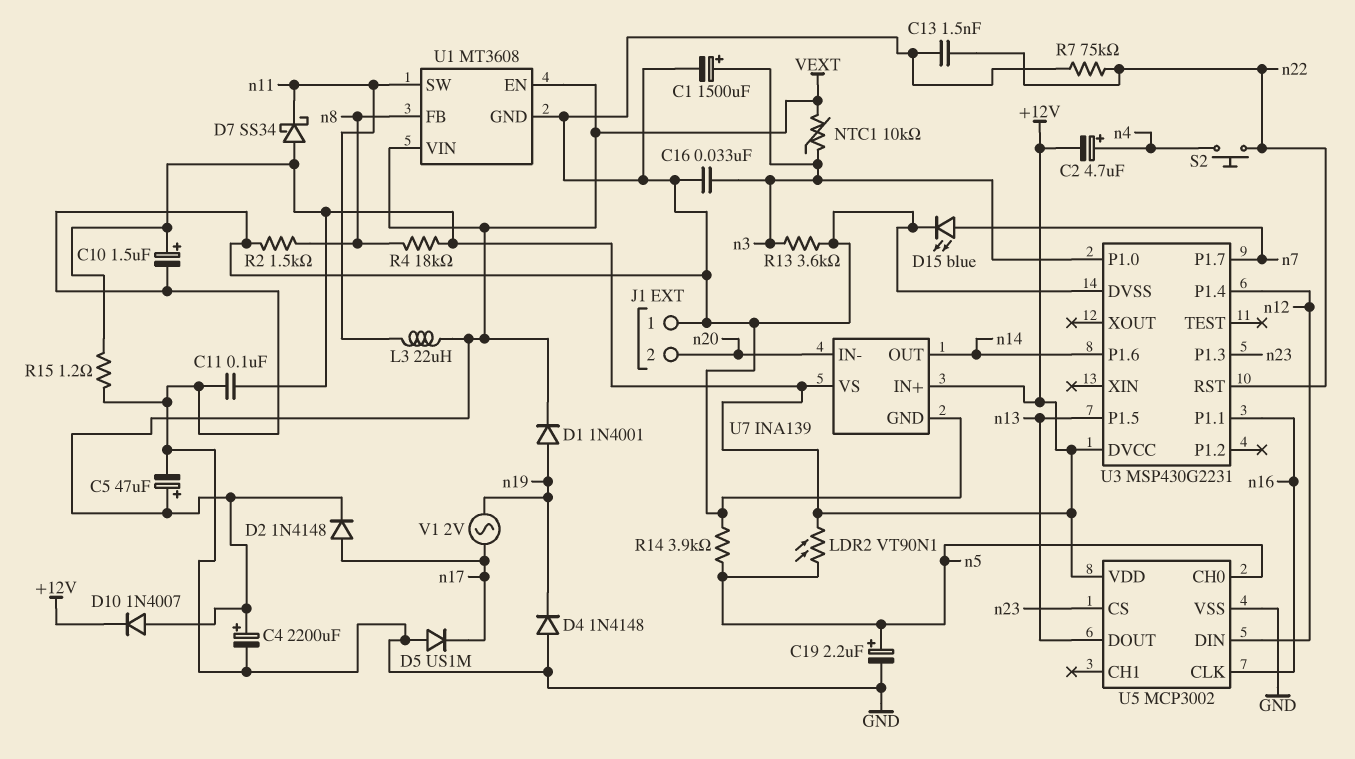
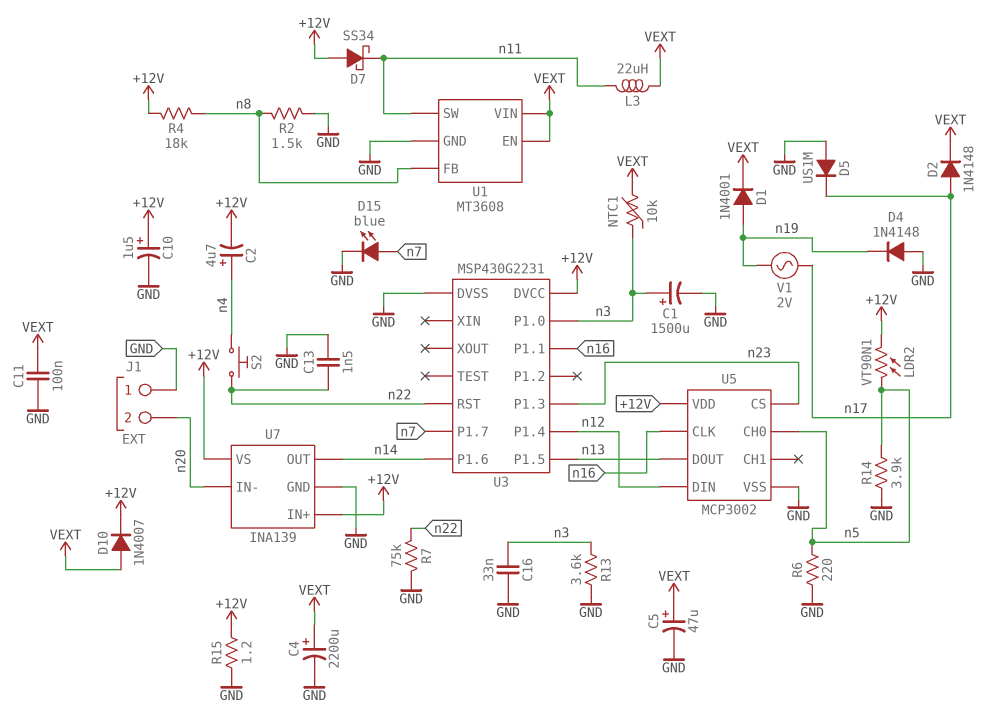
C11: 100nF (+12V, GND) -> 100nF (GND, VEXT)
C19: 2.2uF (plus n5, minus GND) -> none
R6: none -> 220 (GND, n5)

